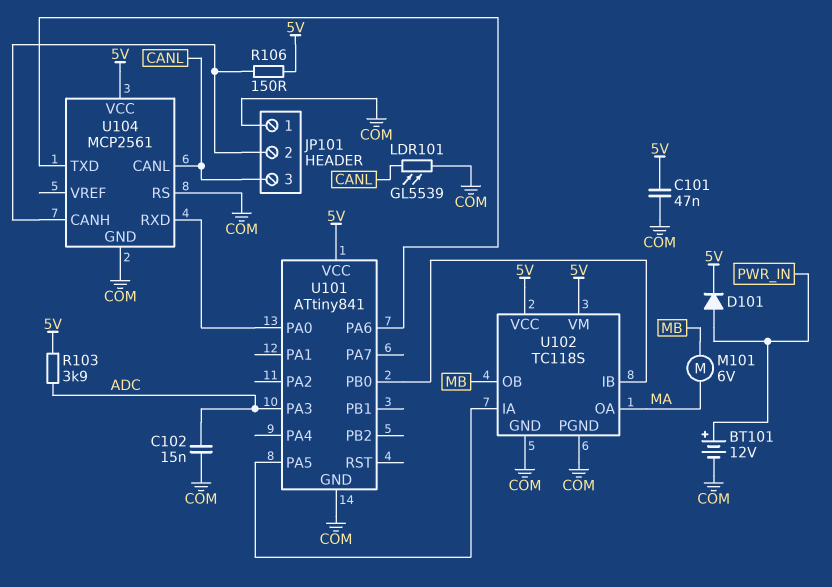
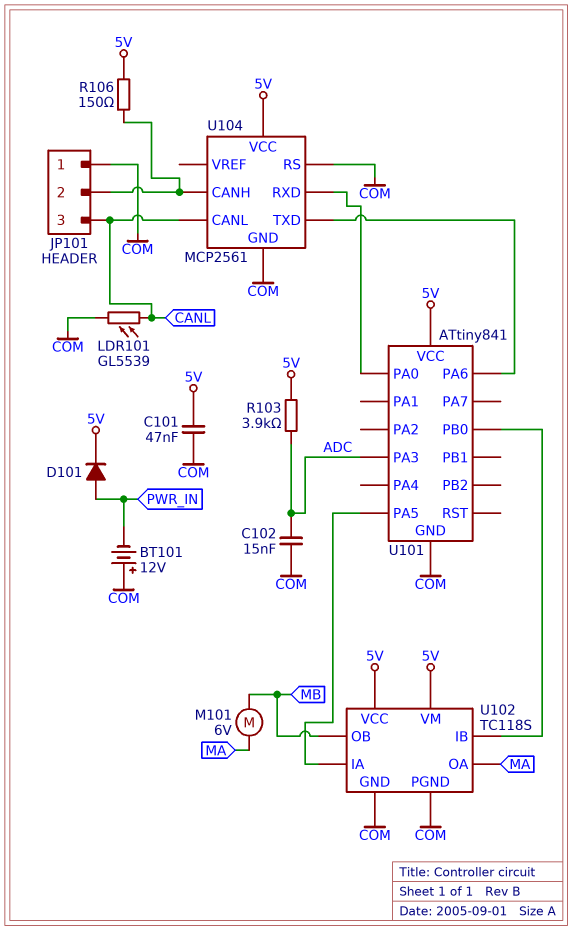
BT101: 12V (plus PWR_IN, minus COM) -> 12V (plus COM, minus PWR_IN)

